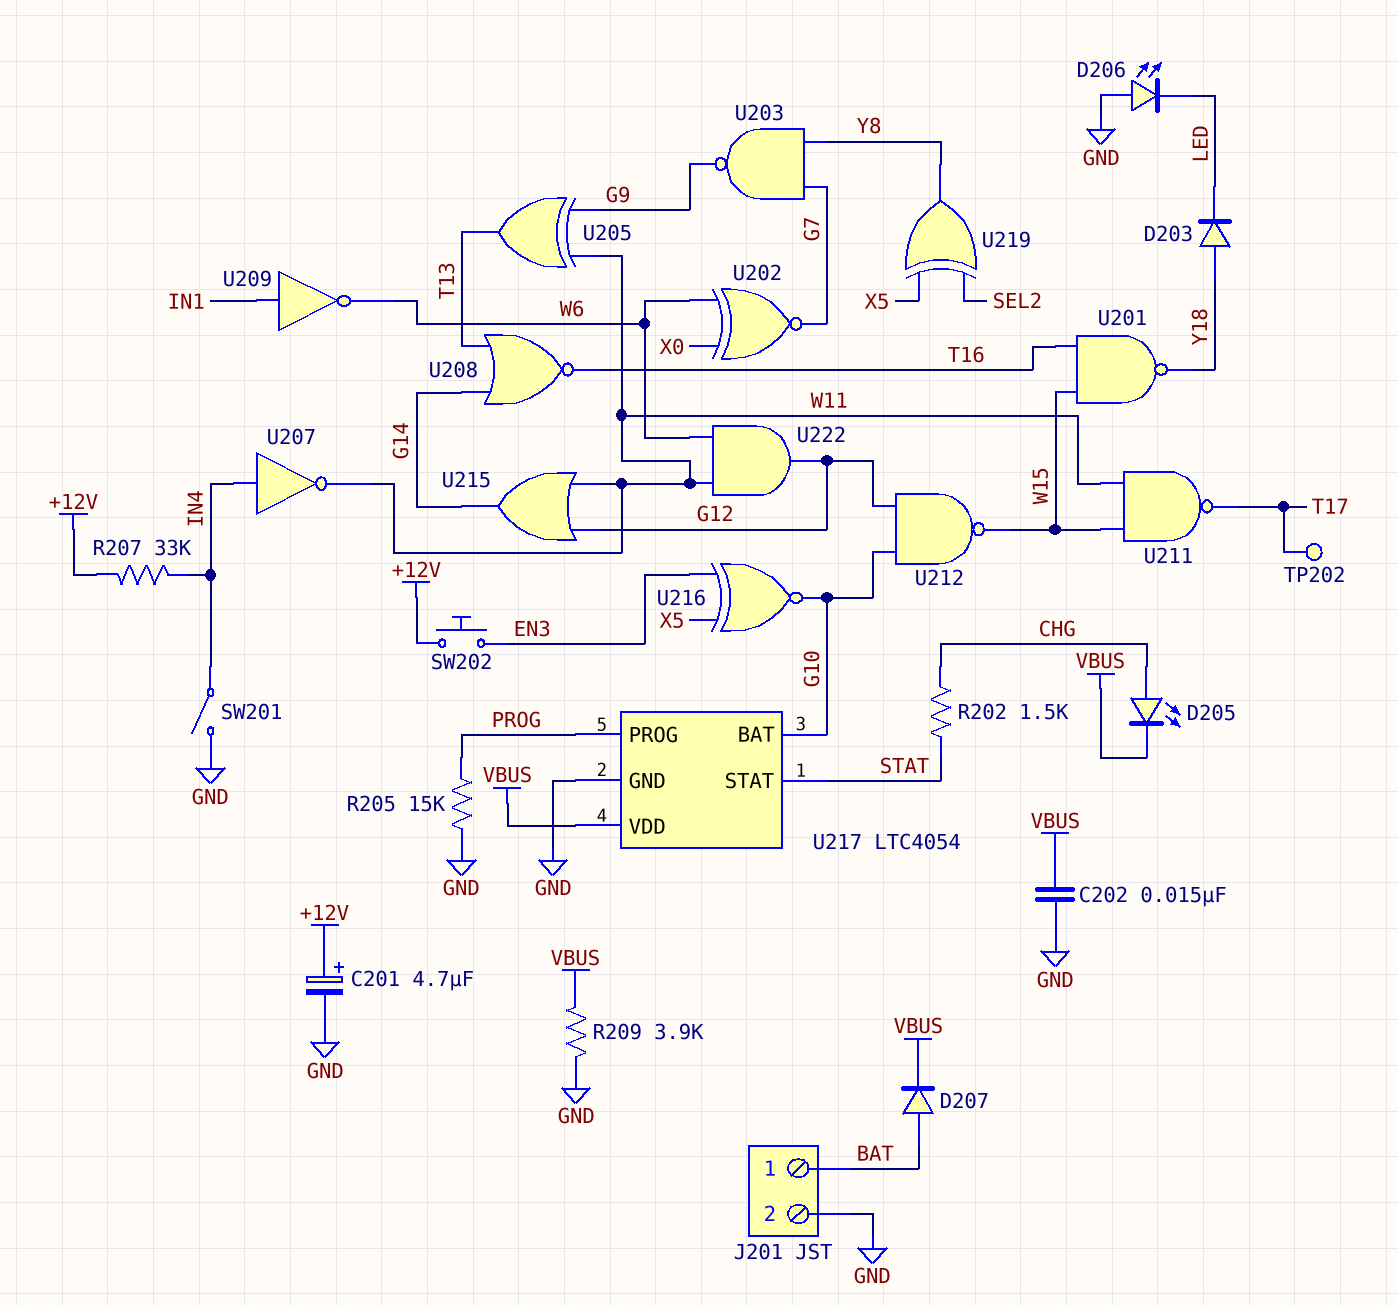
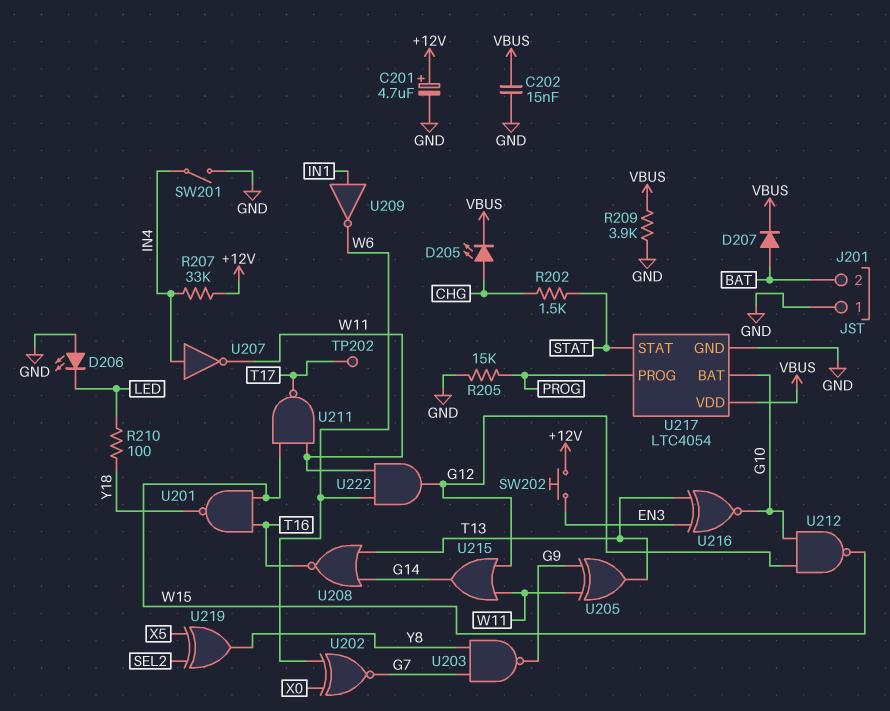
D203: diode (A Y18, K LED) -> none
J201 pin 1: BAT -> GND
J201 pin 2: GND -> BAT
R210: none -> 100 (LED, Y18)
U216: XNOR (in EN3, in X5, out G10) -> XNOR (in EN3, in T13, out G10)

